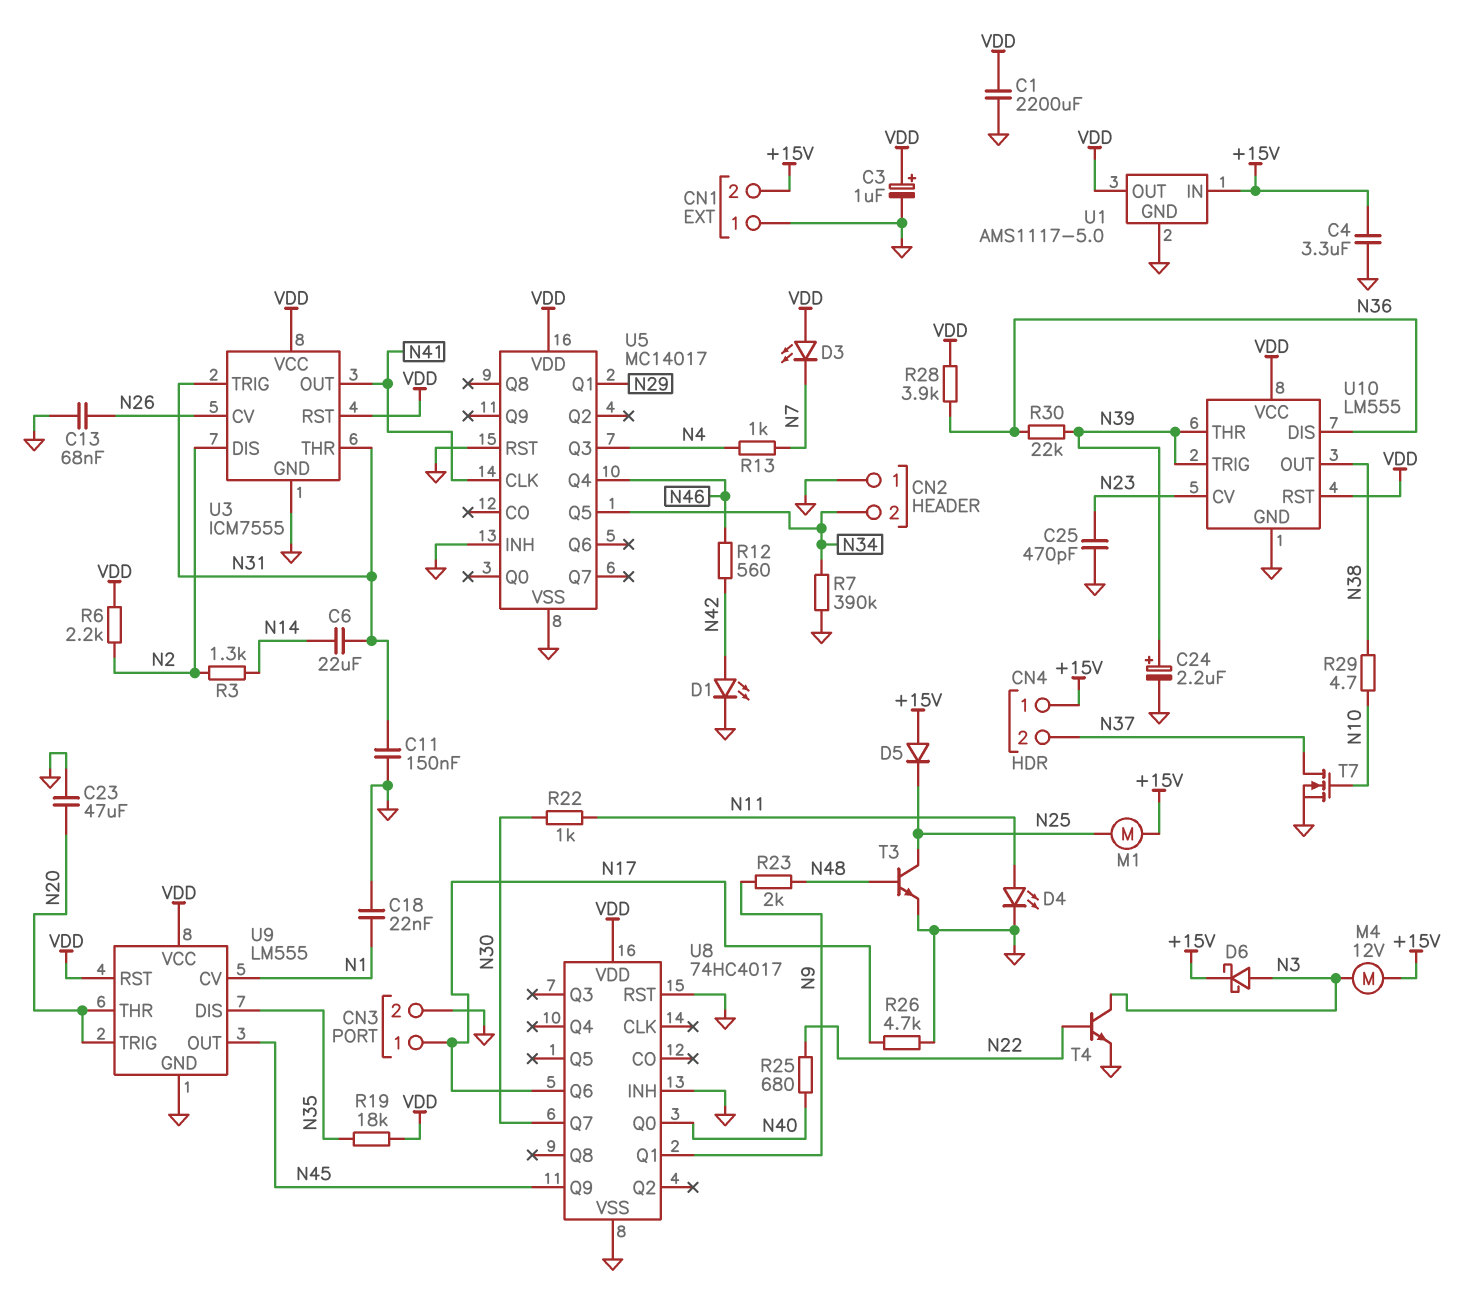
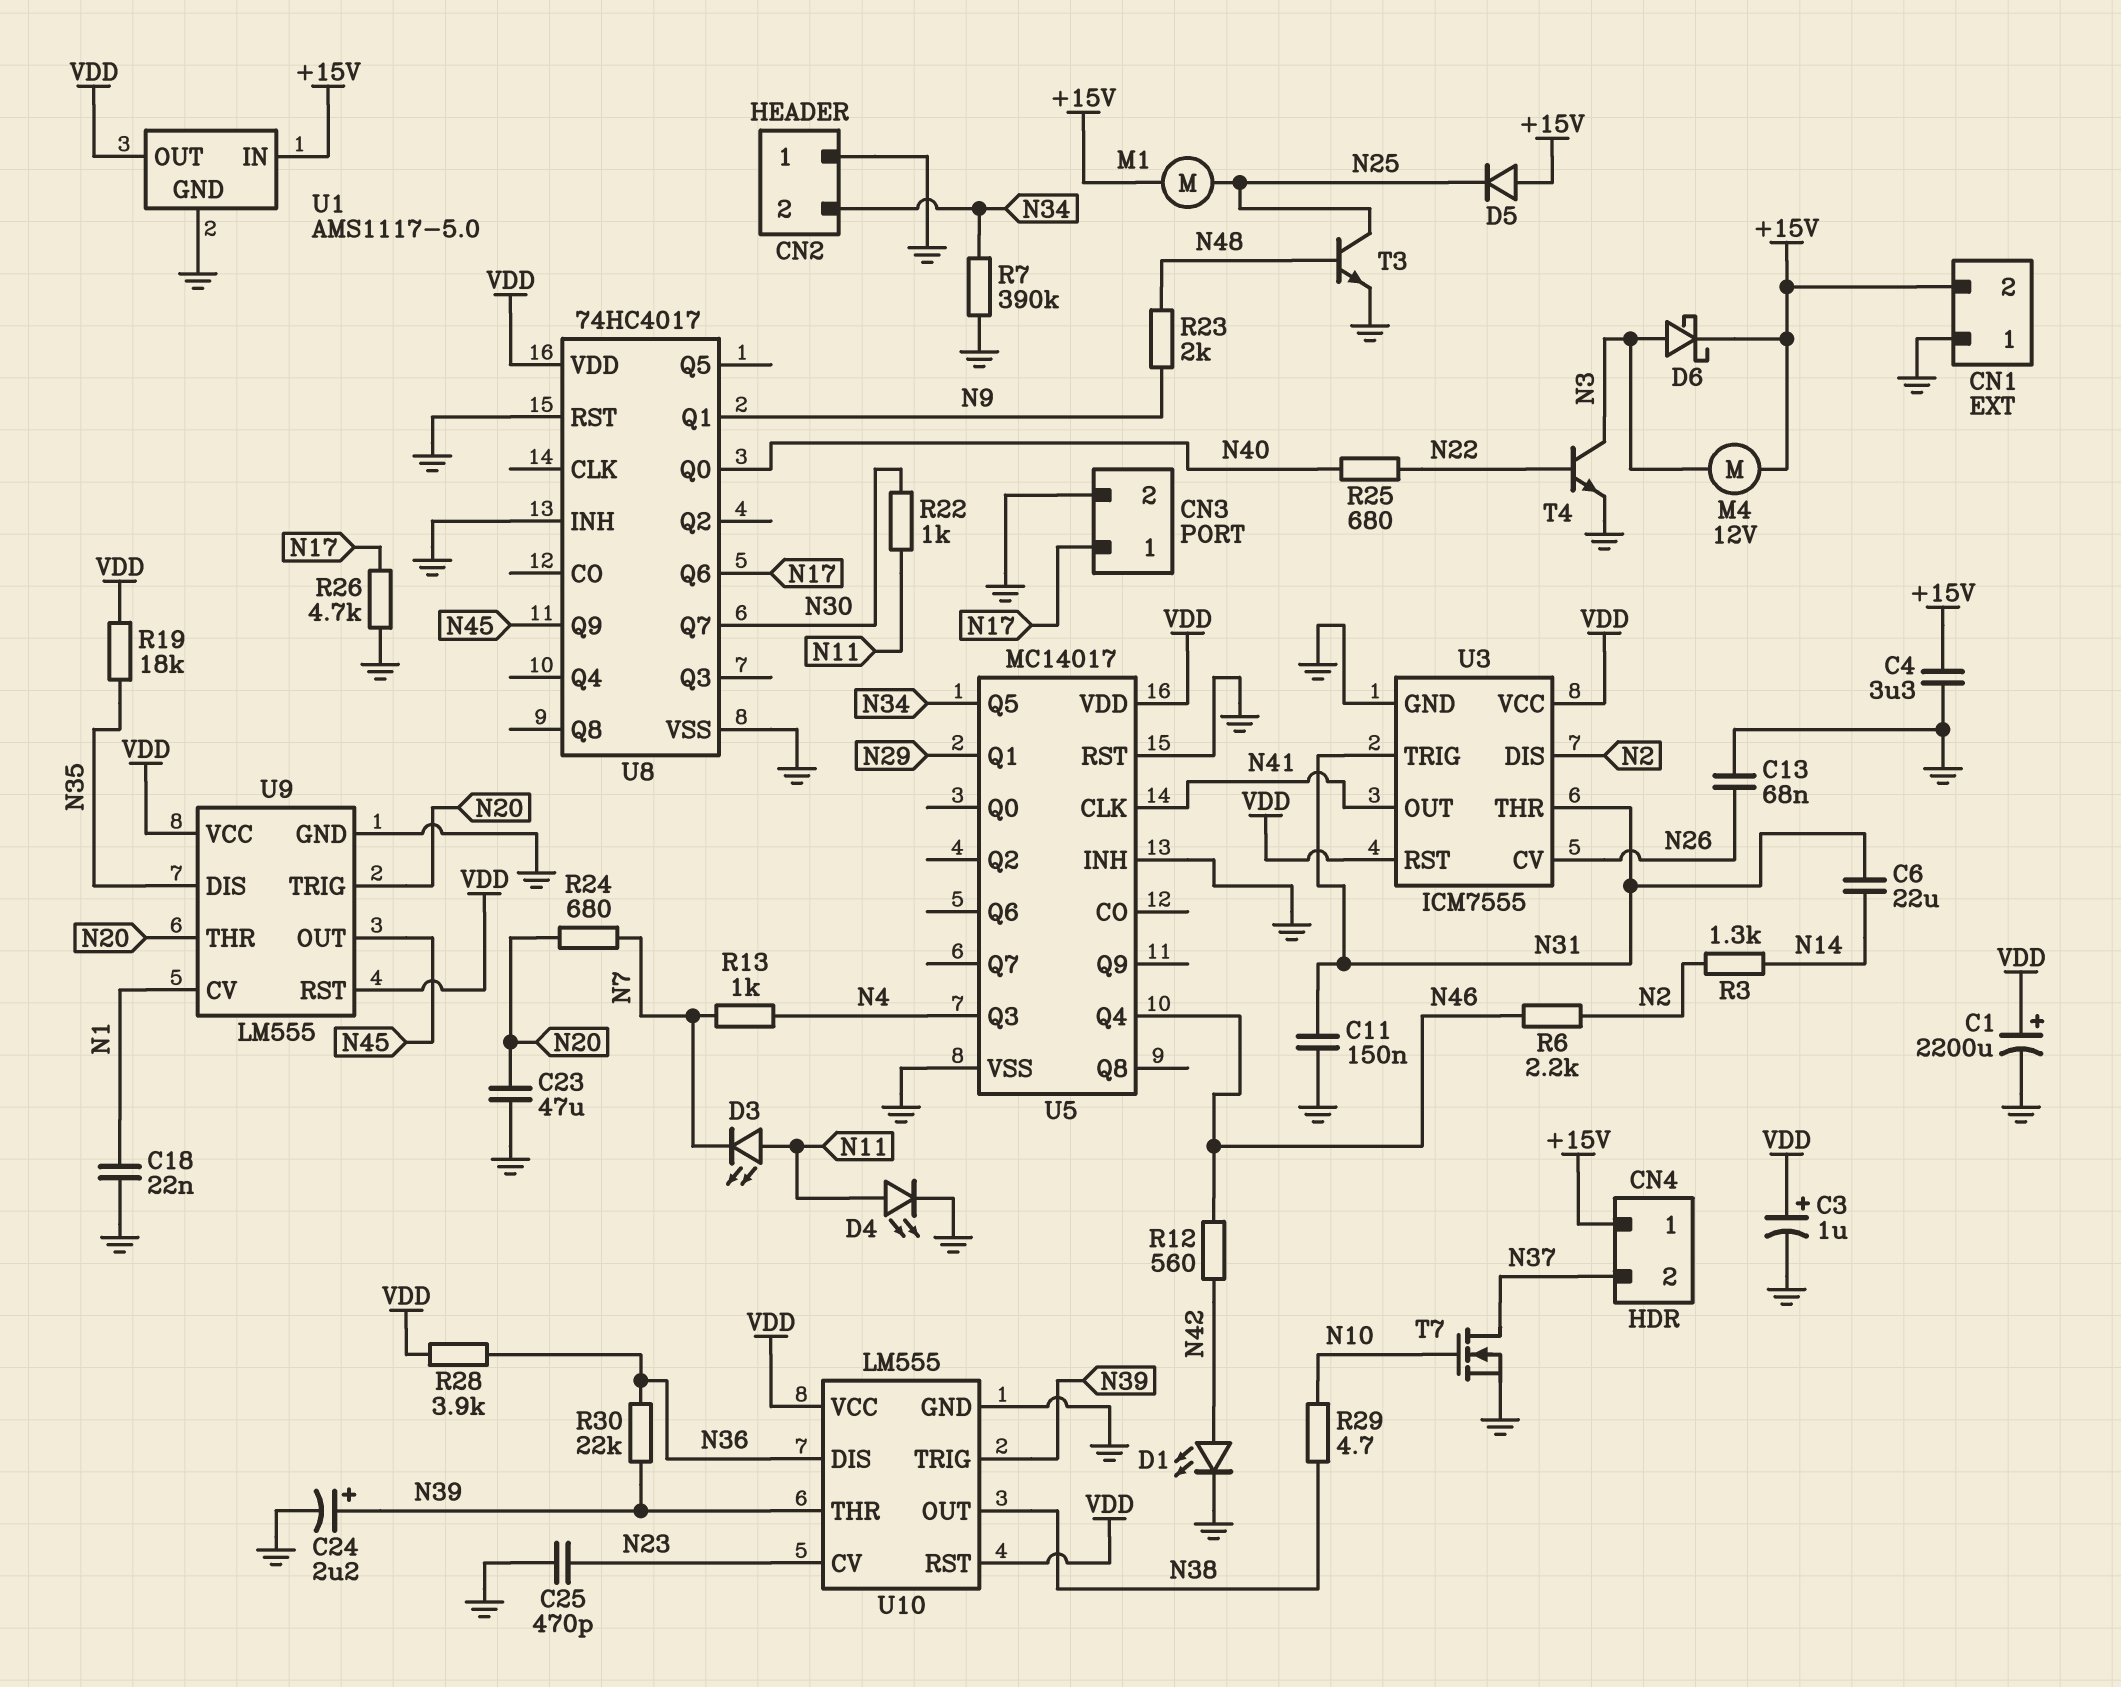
C1: 2200uF (GND, VDD) -> 2200uF (plus VDD, minus GND)
D3: LED (A VDD, K N7) -> LED (A N11, K N7)
R6: 2.2k (N2, VDD) -> 2.2k (N2, N46)
R24: none -> 680 (N7, N20)

